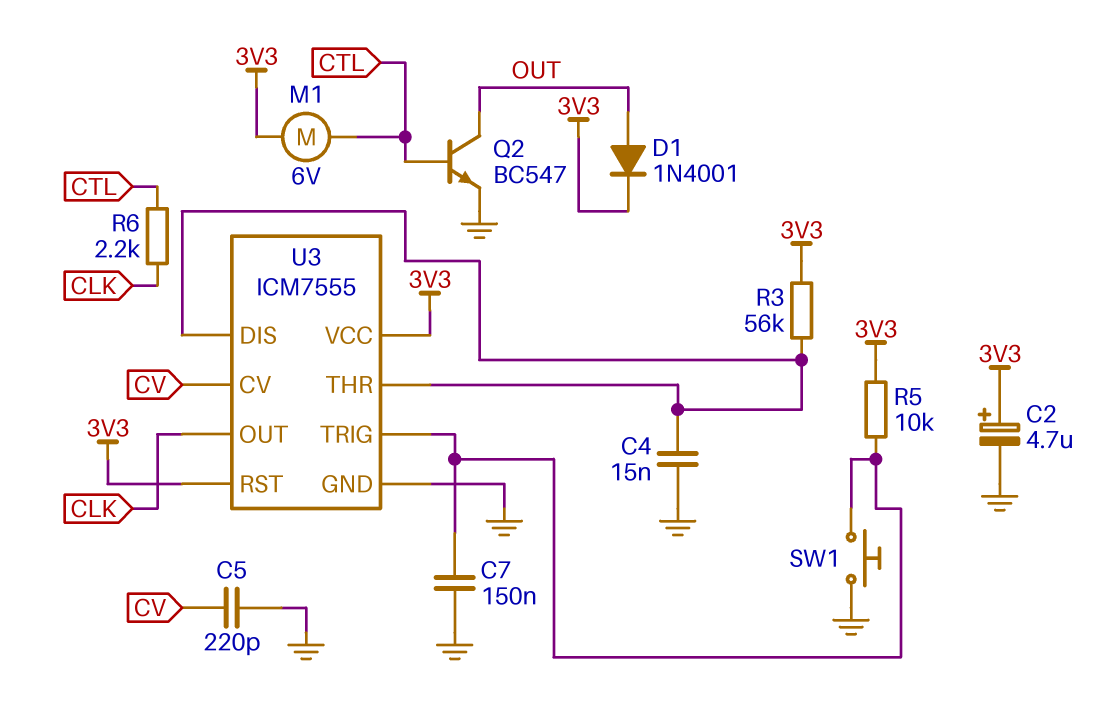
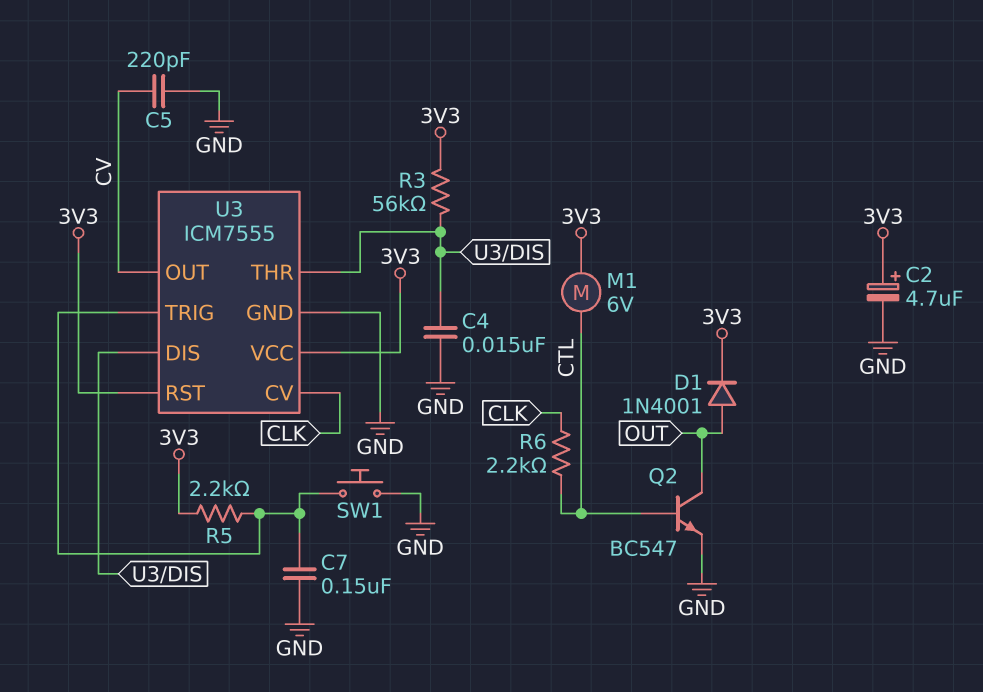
R5: 10k (3V3, U3/TRIG) -> 2.2k (3V3, U3/TRIG)
U3 pin CV: CV -> CLK
U3 pin OUT: CLK -> CV

